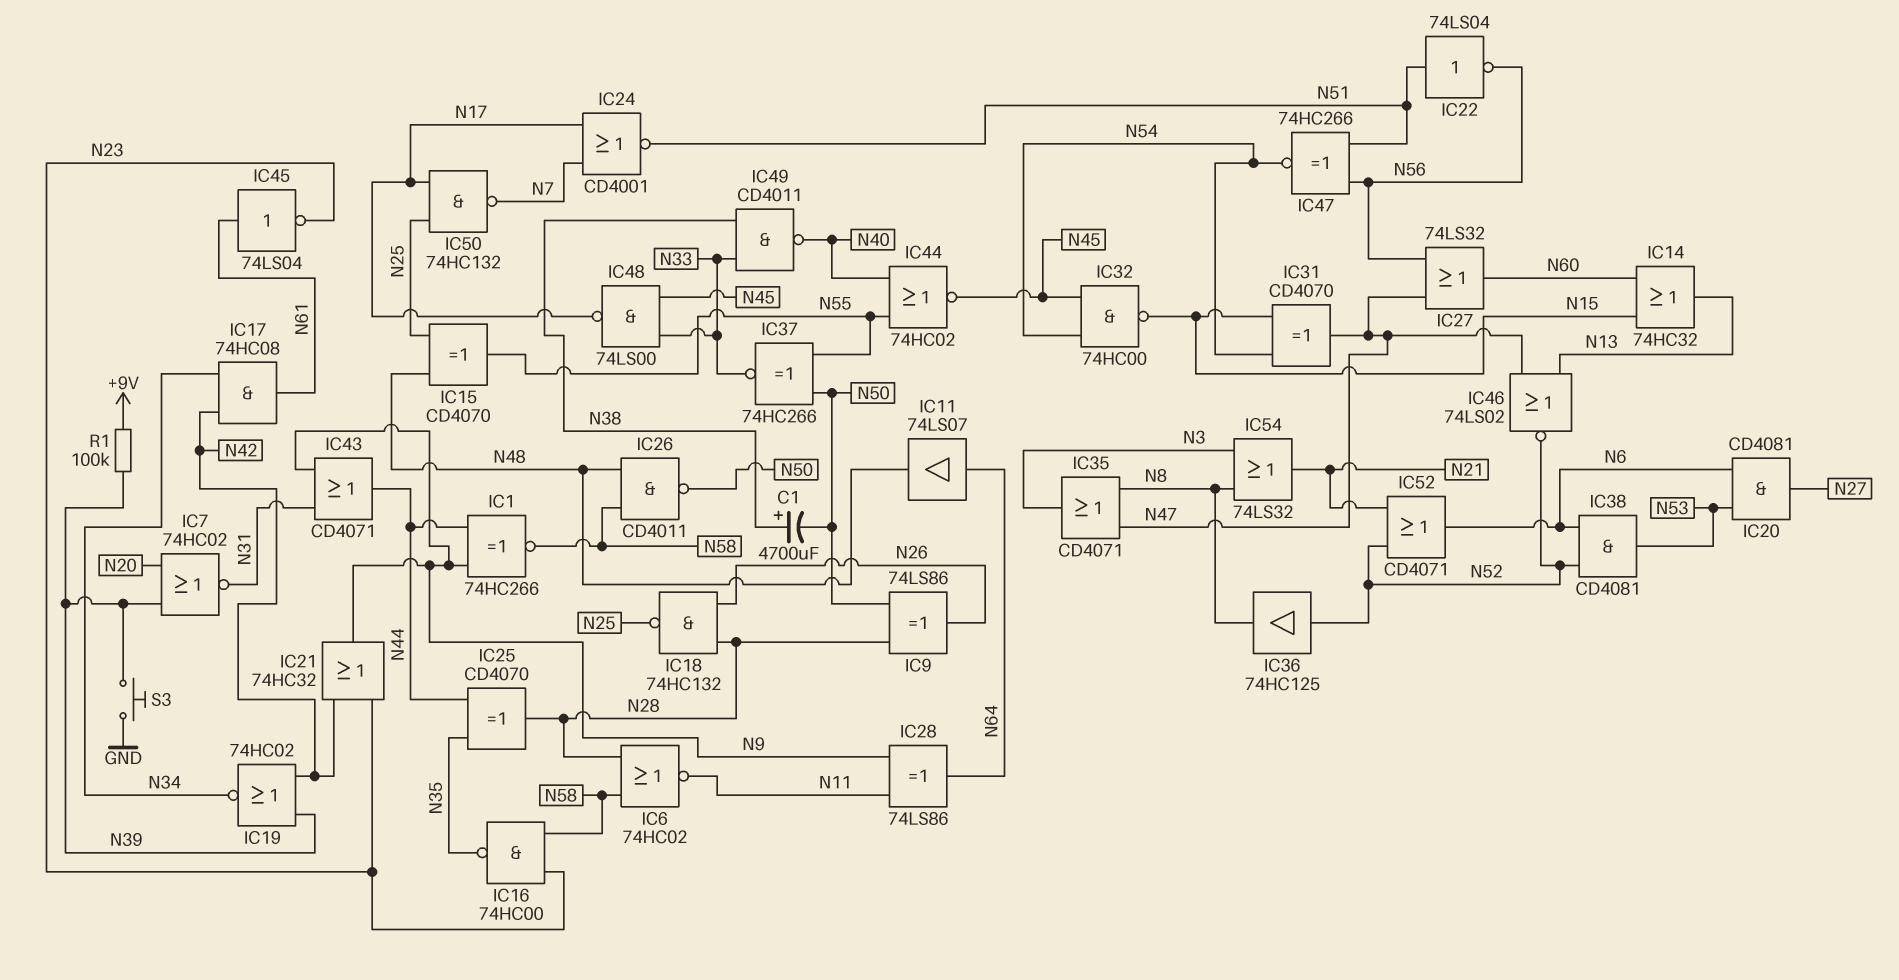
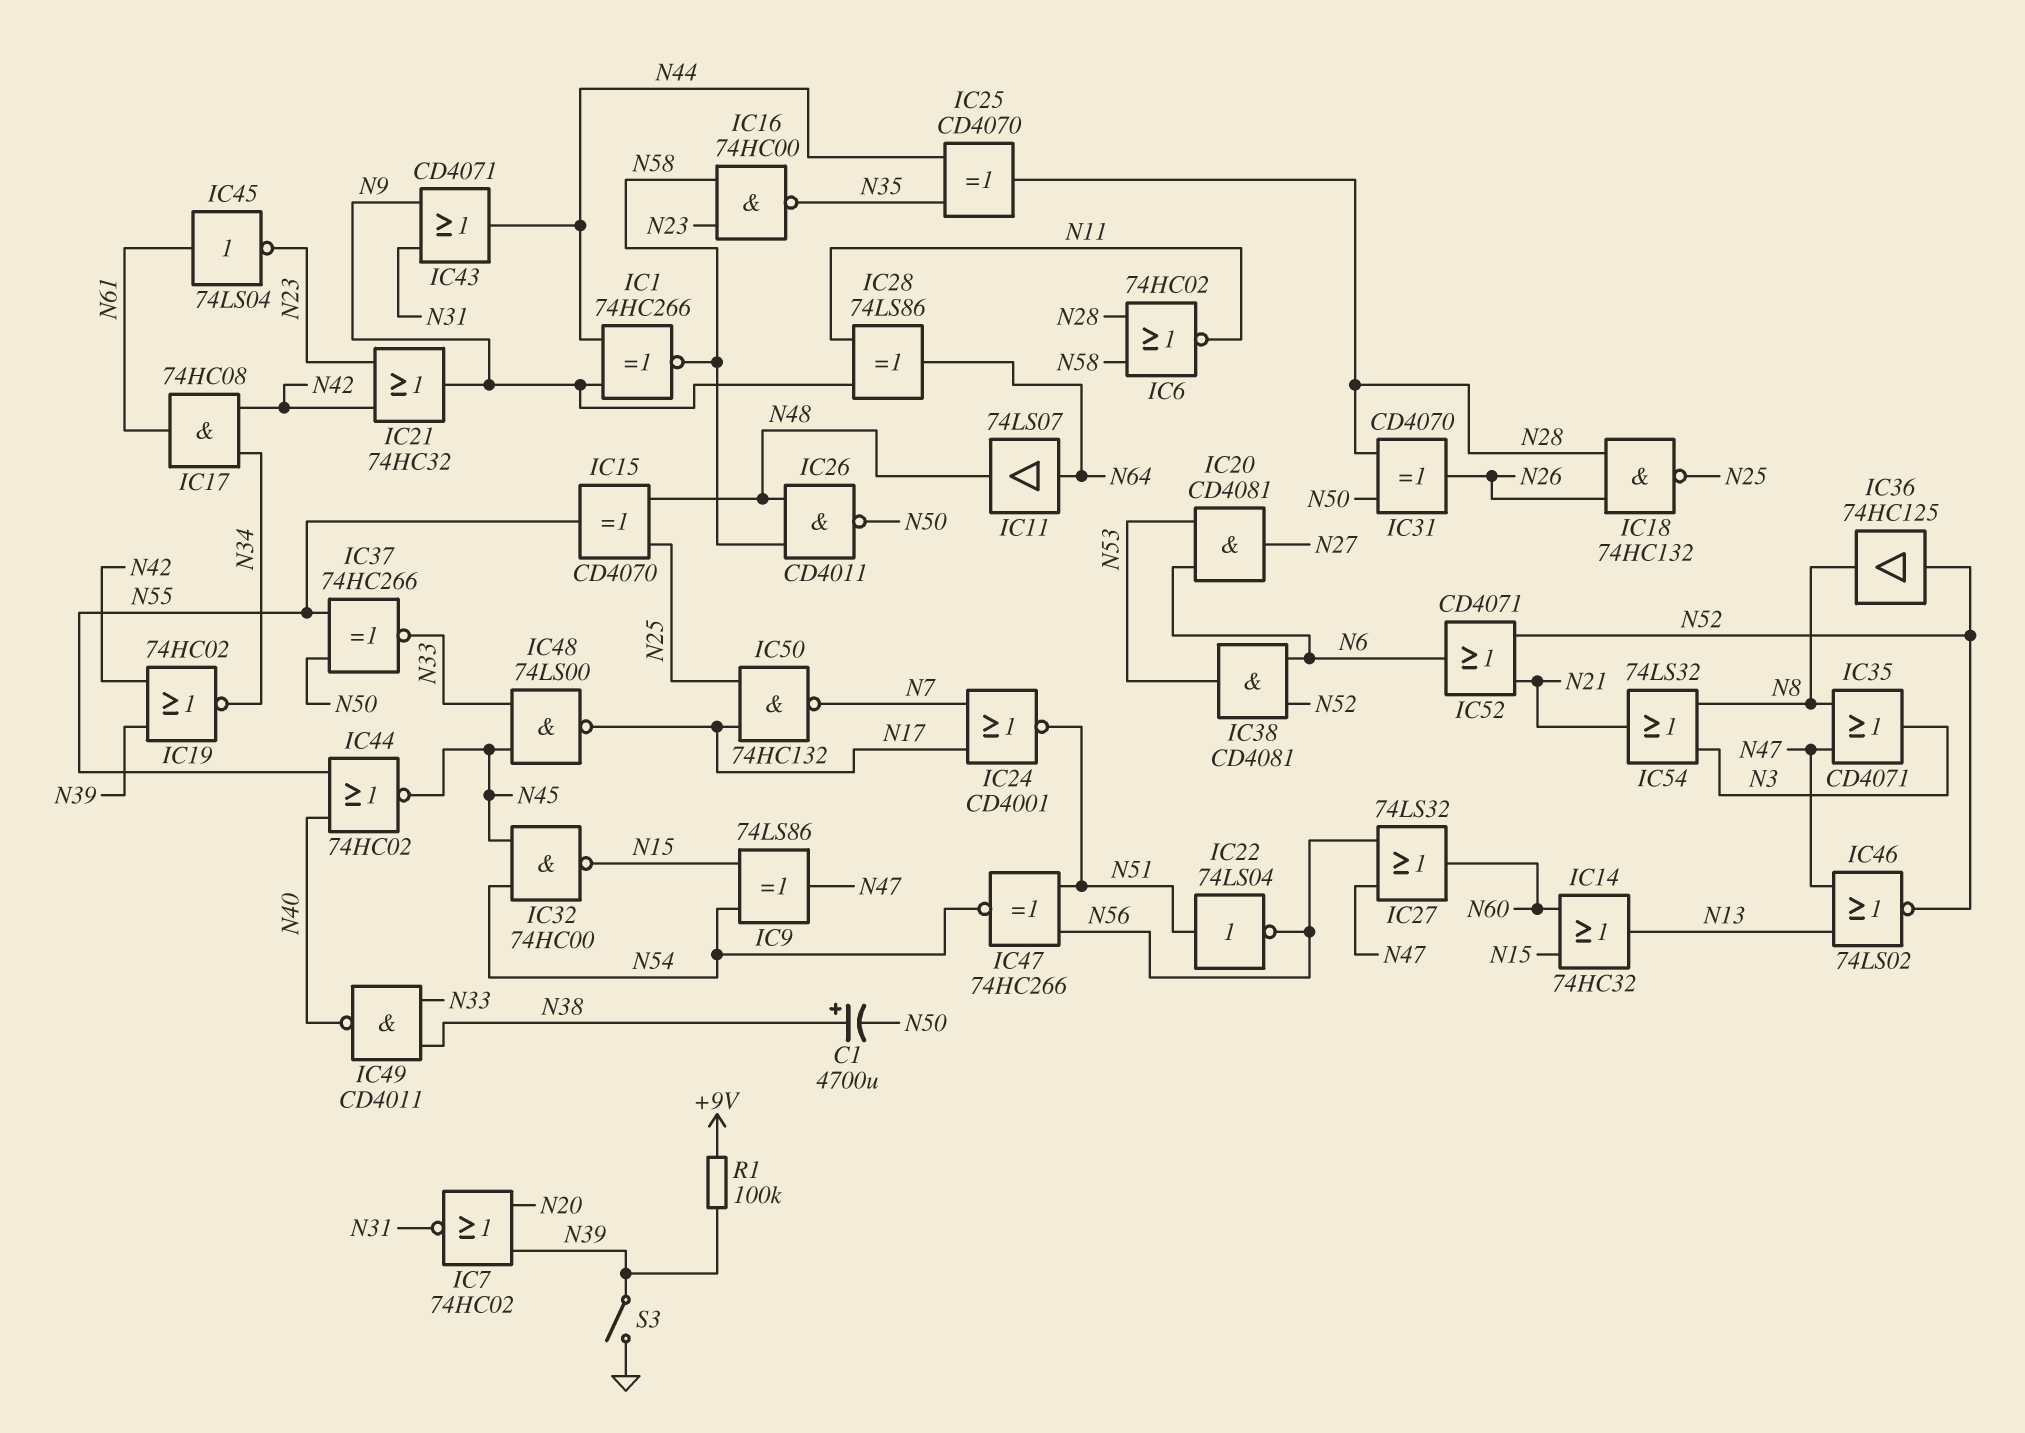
IC9: XOR 74LS86 (in N28, in N50, out N26) -> XOR 74LS86 (in N15, in N54, out N47)
IC31: XOR CD4070 (in N15, in N54, out N47) -> XOR CD4070 (in N28, in N50, out N26)
S3: button (GND, N39) -> switch (GND, N39)

